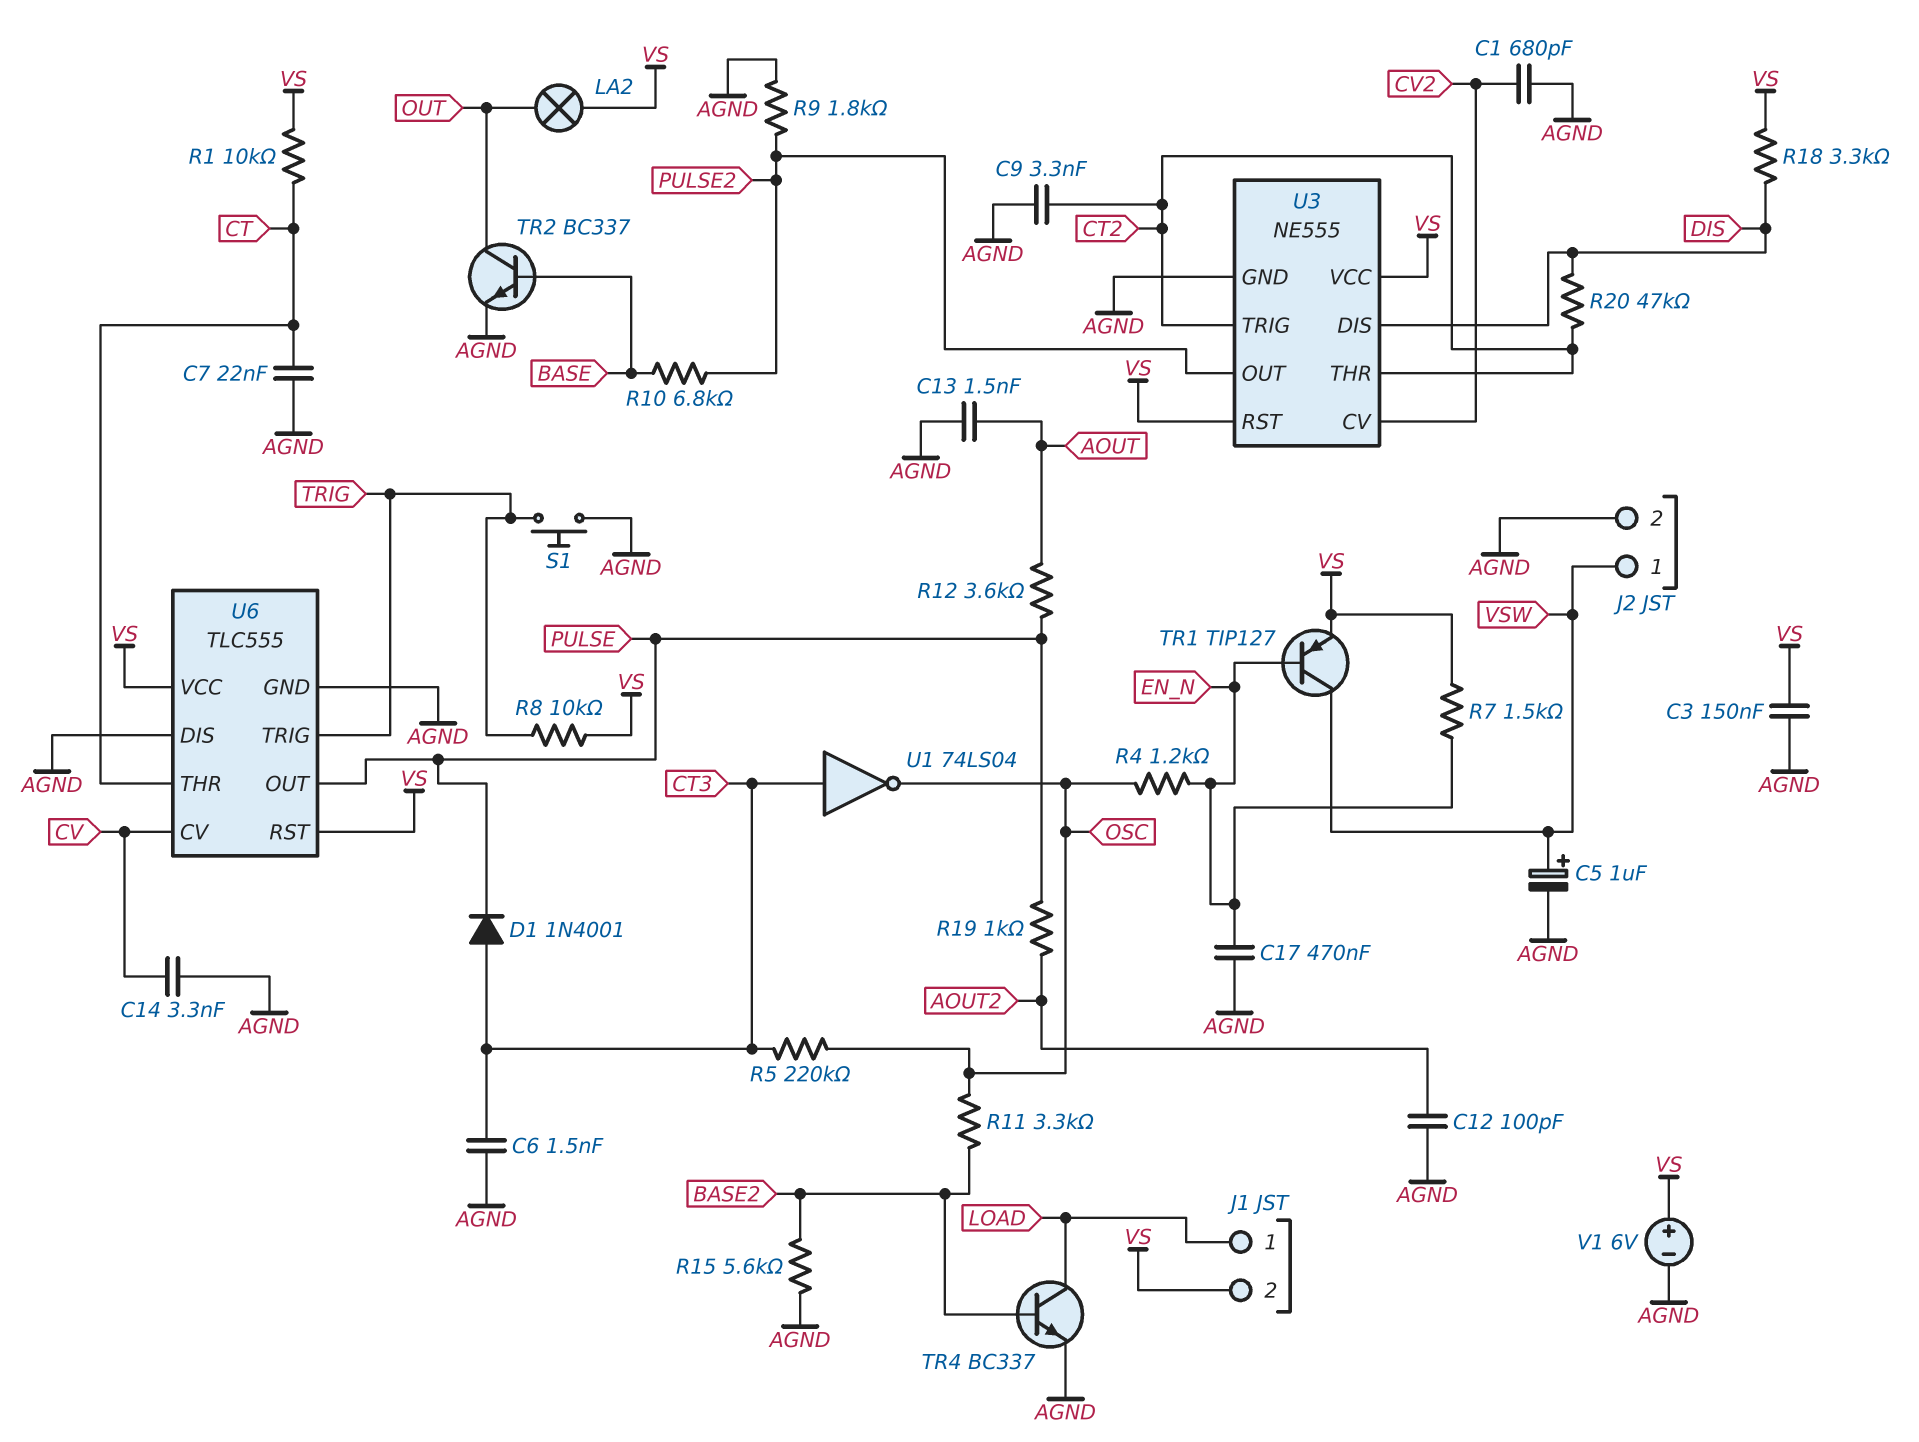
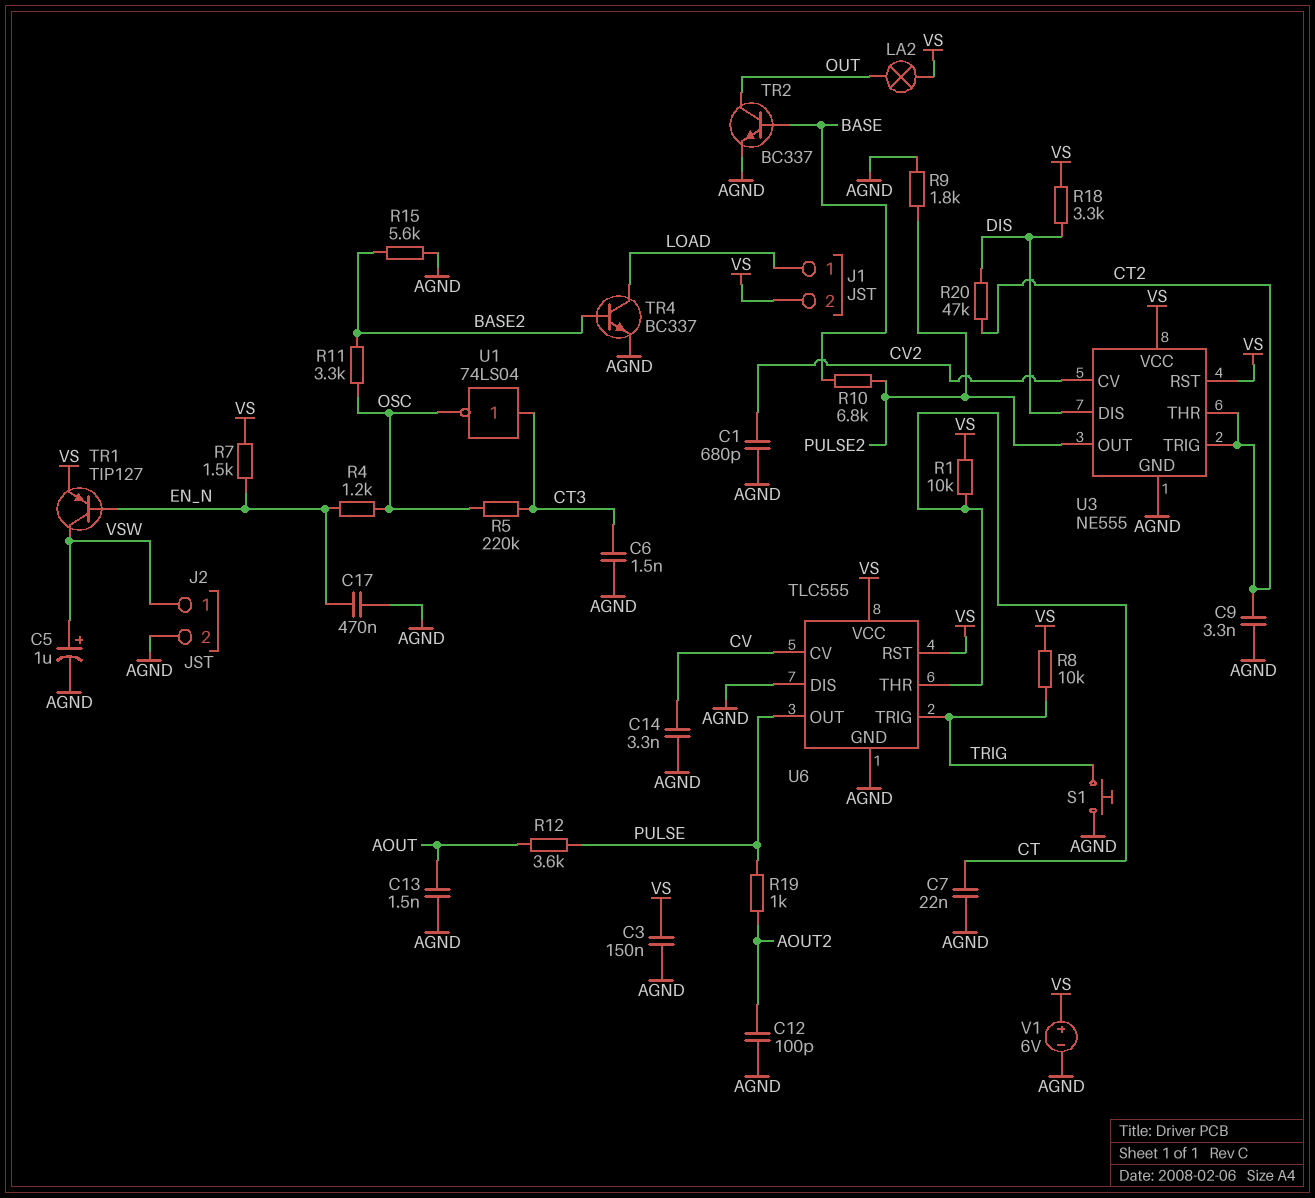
D1: diode 1N4001 (A CT3, K PULSE) -> none

